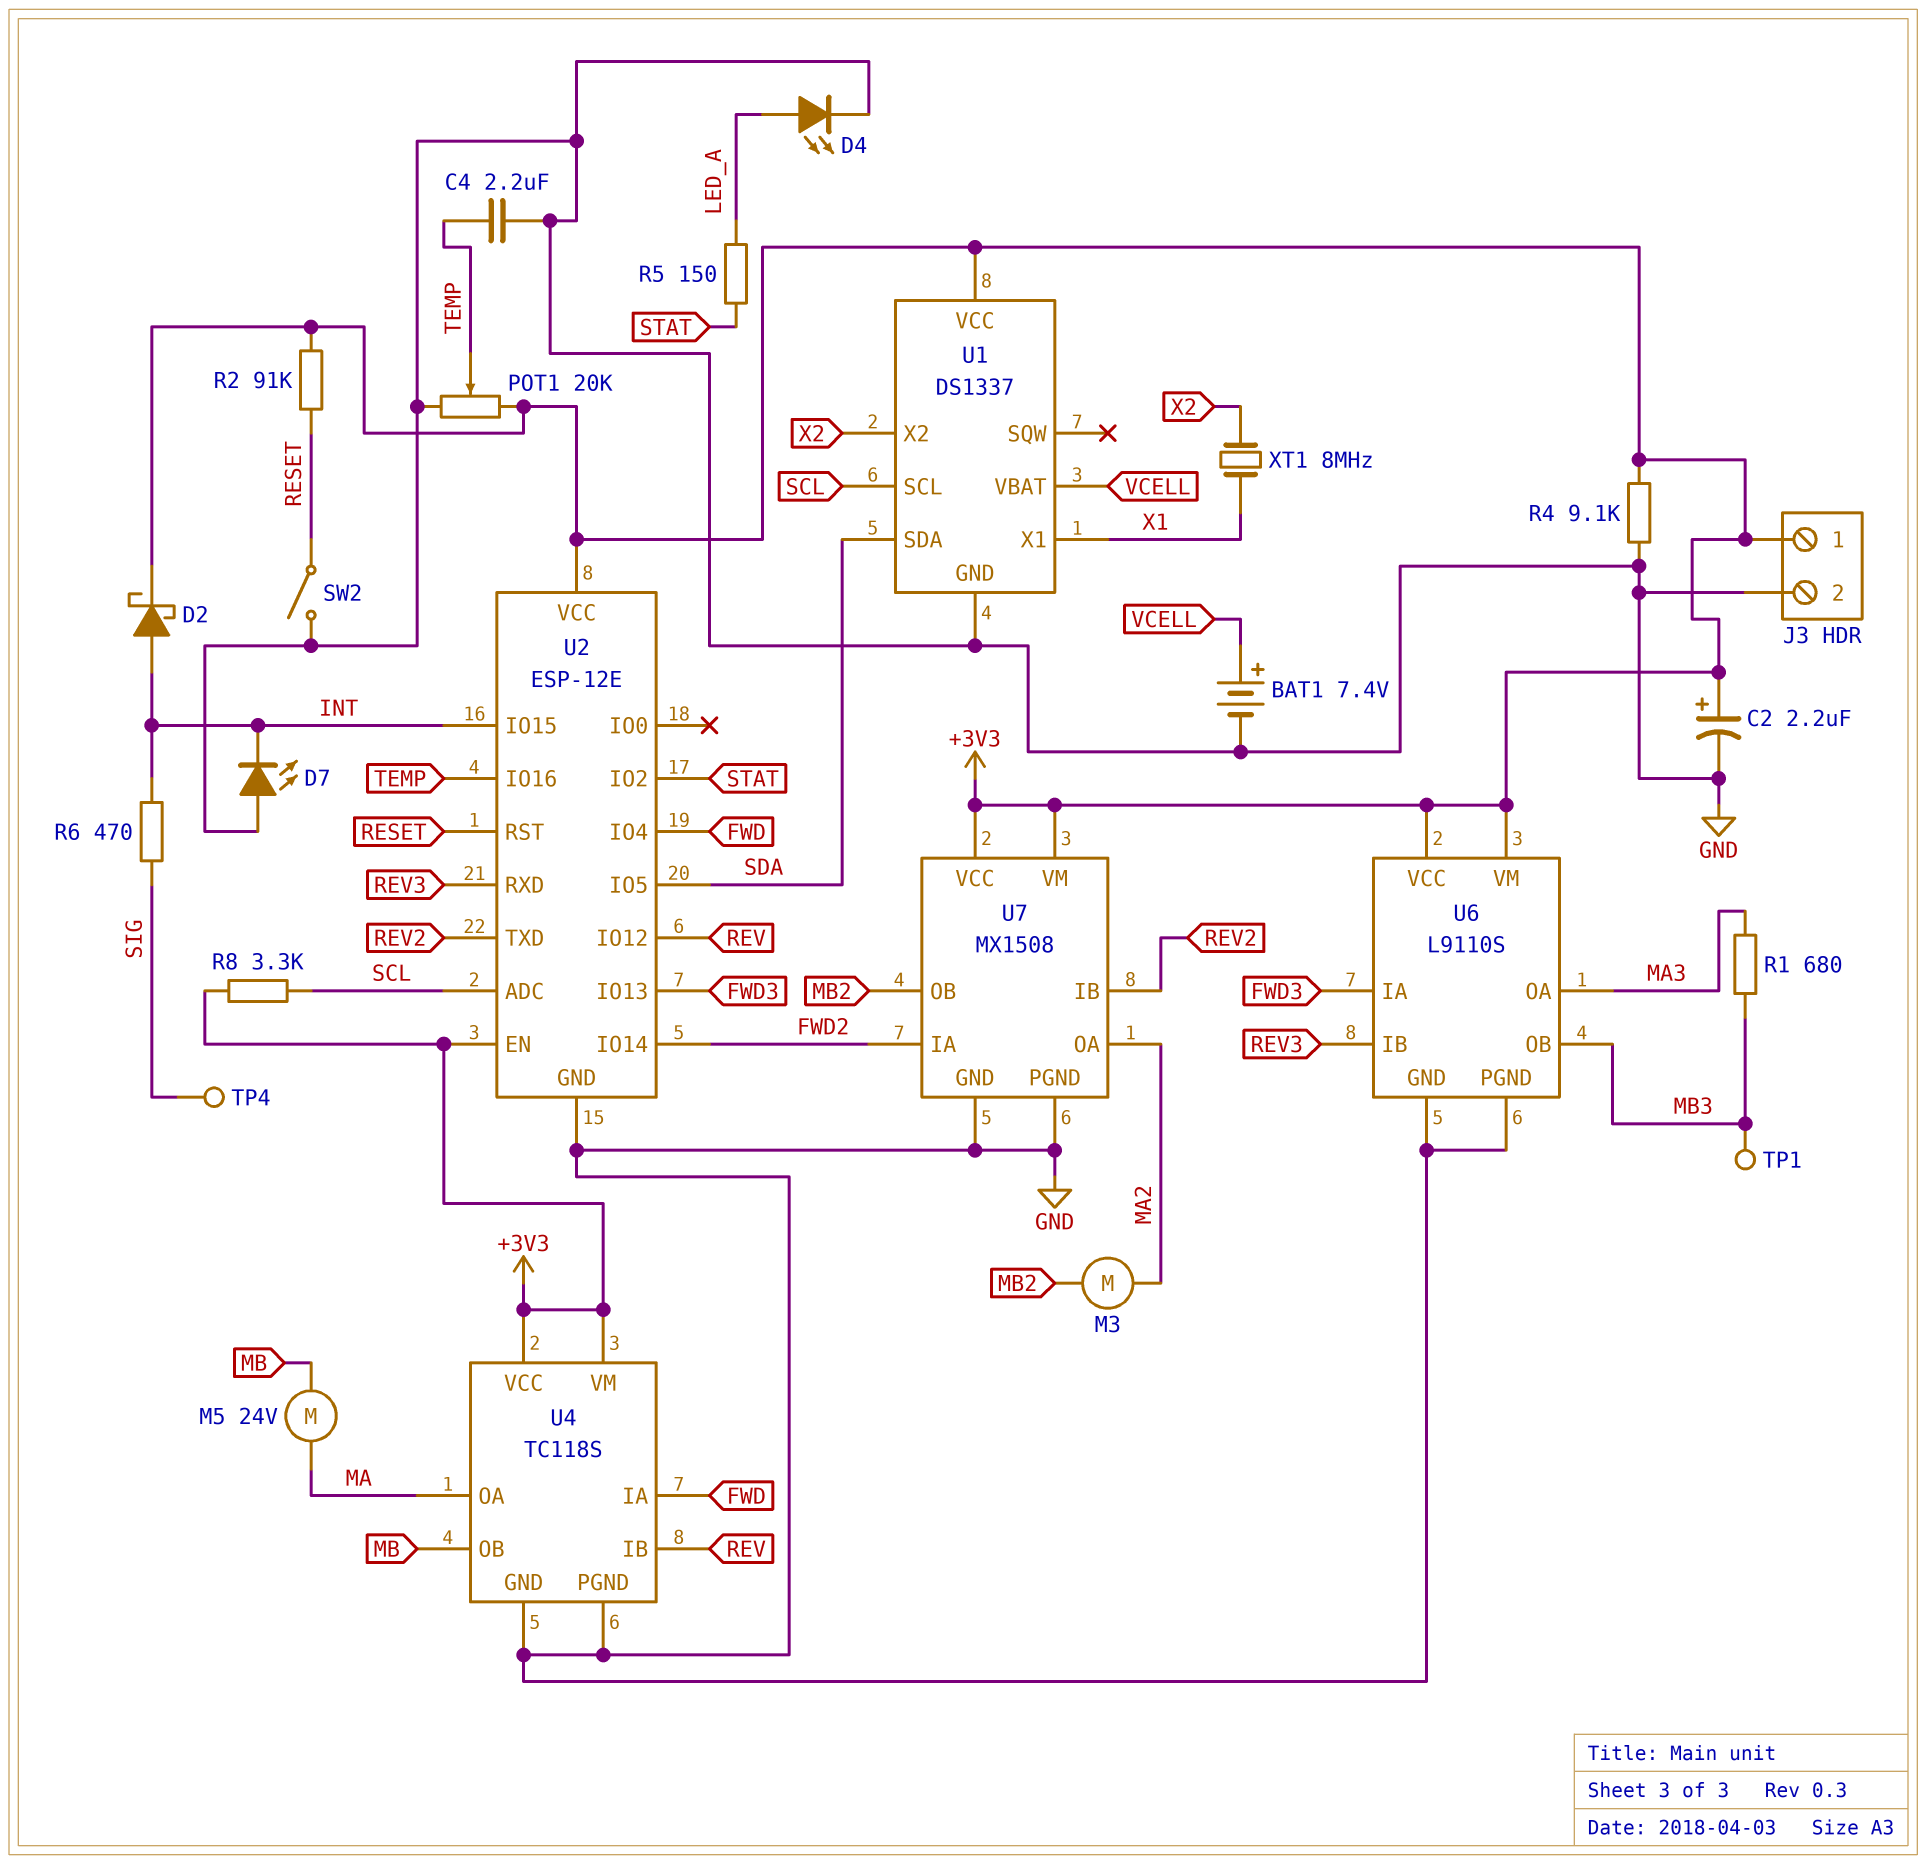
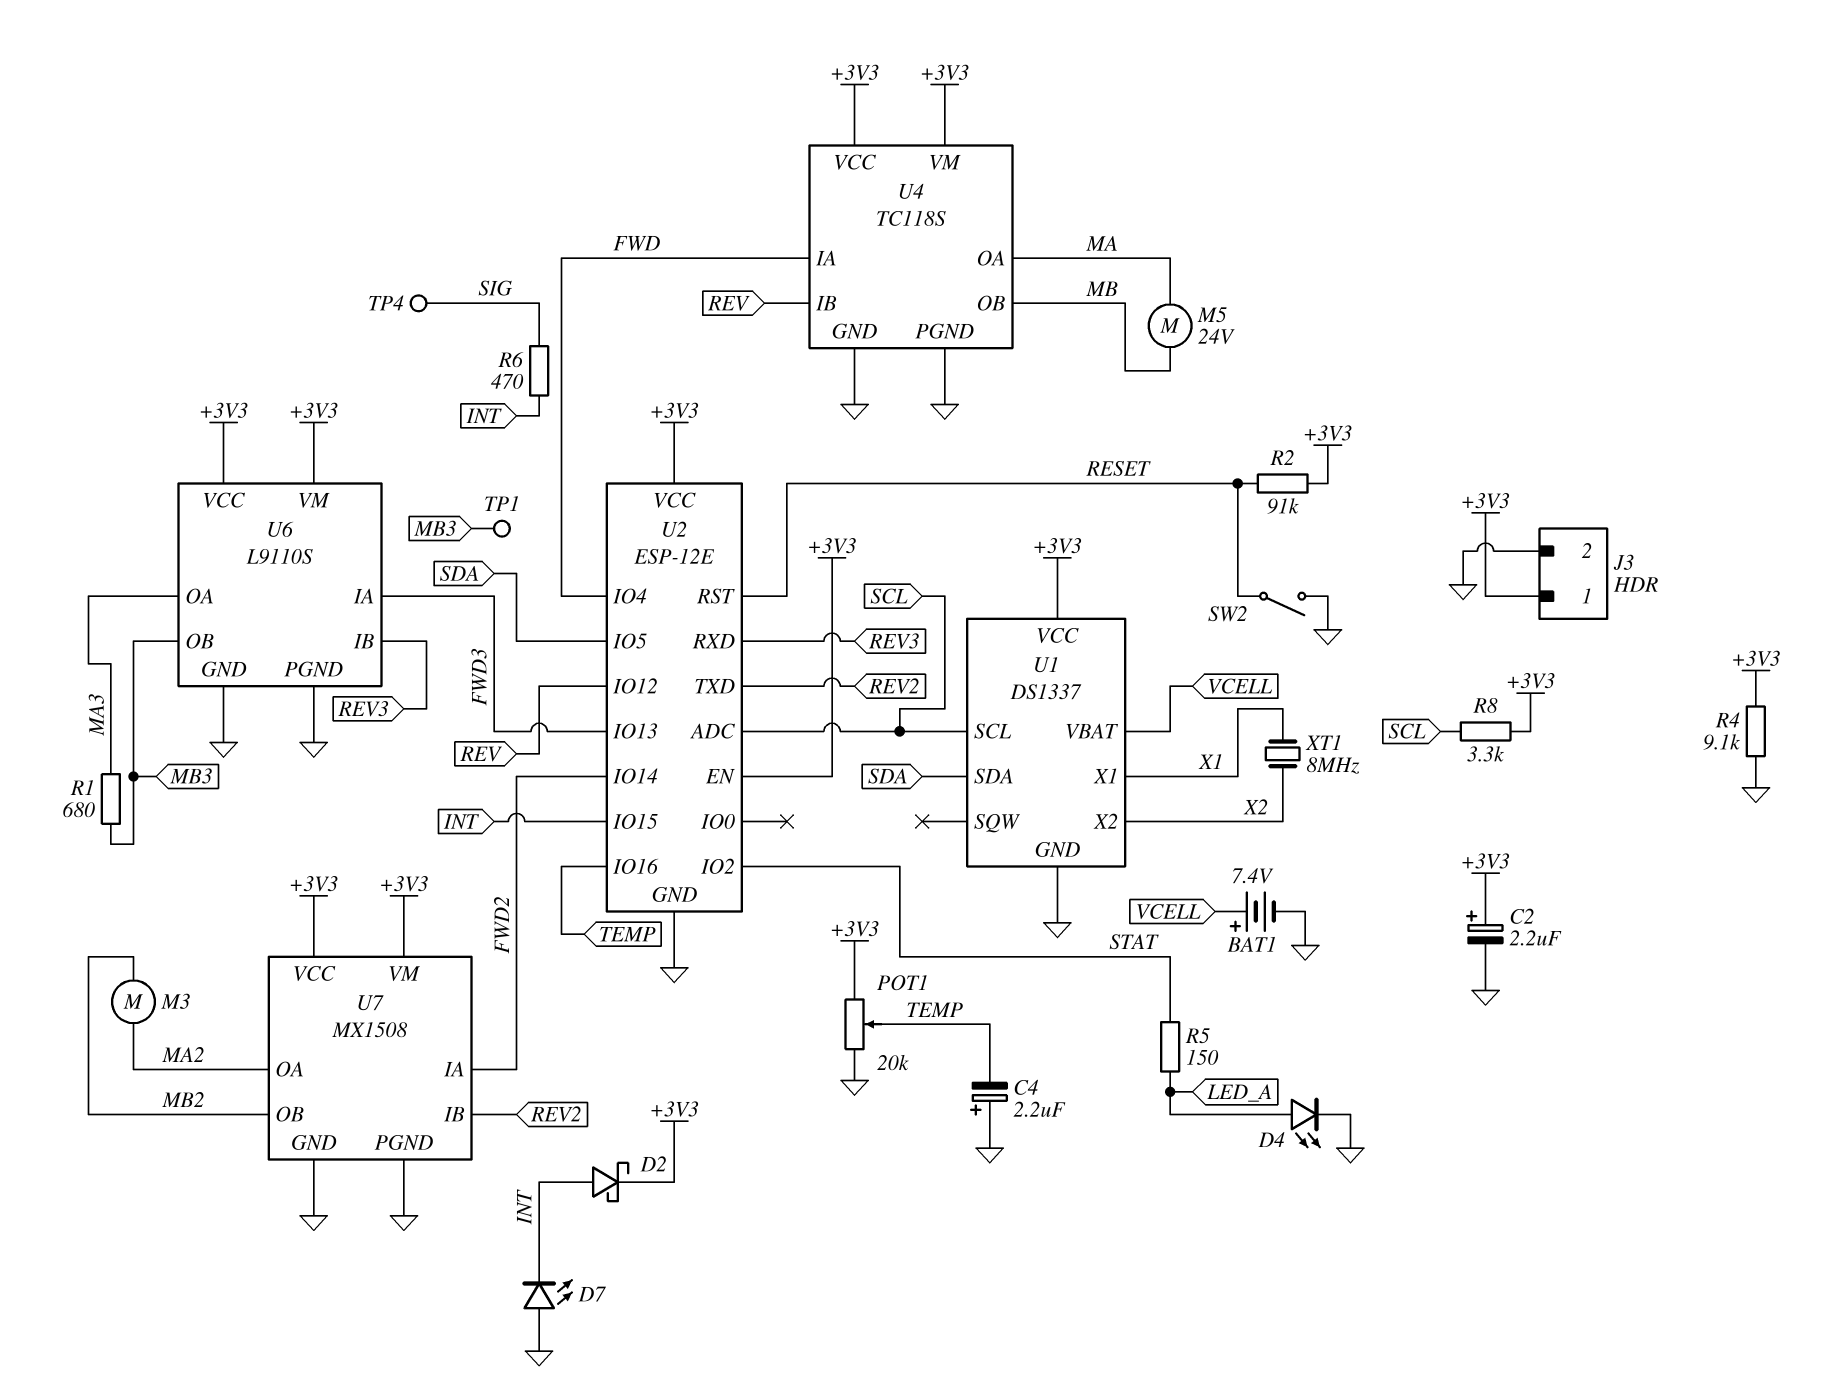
C4: 2.2uF (GND, TEMP) -> 2.2uF (plus GND, minus TEMP)

